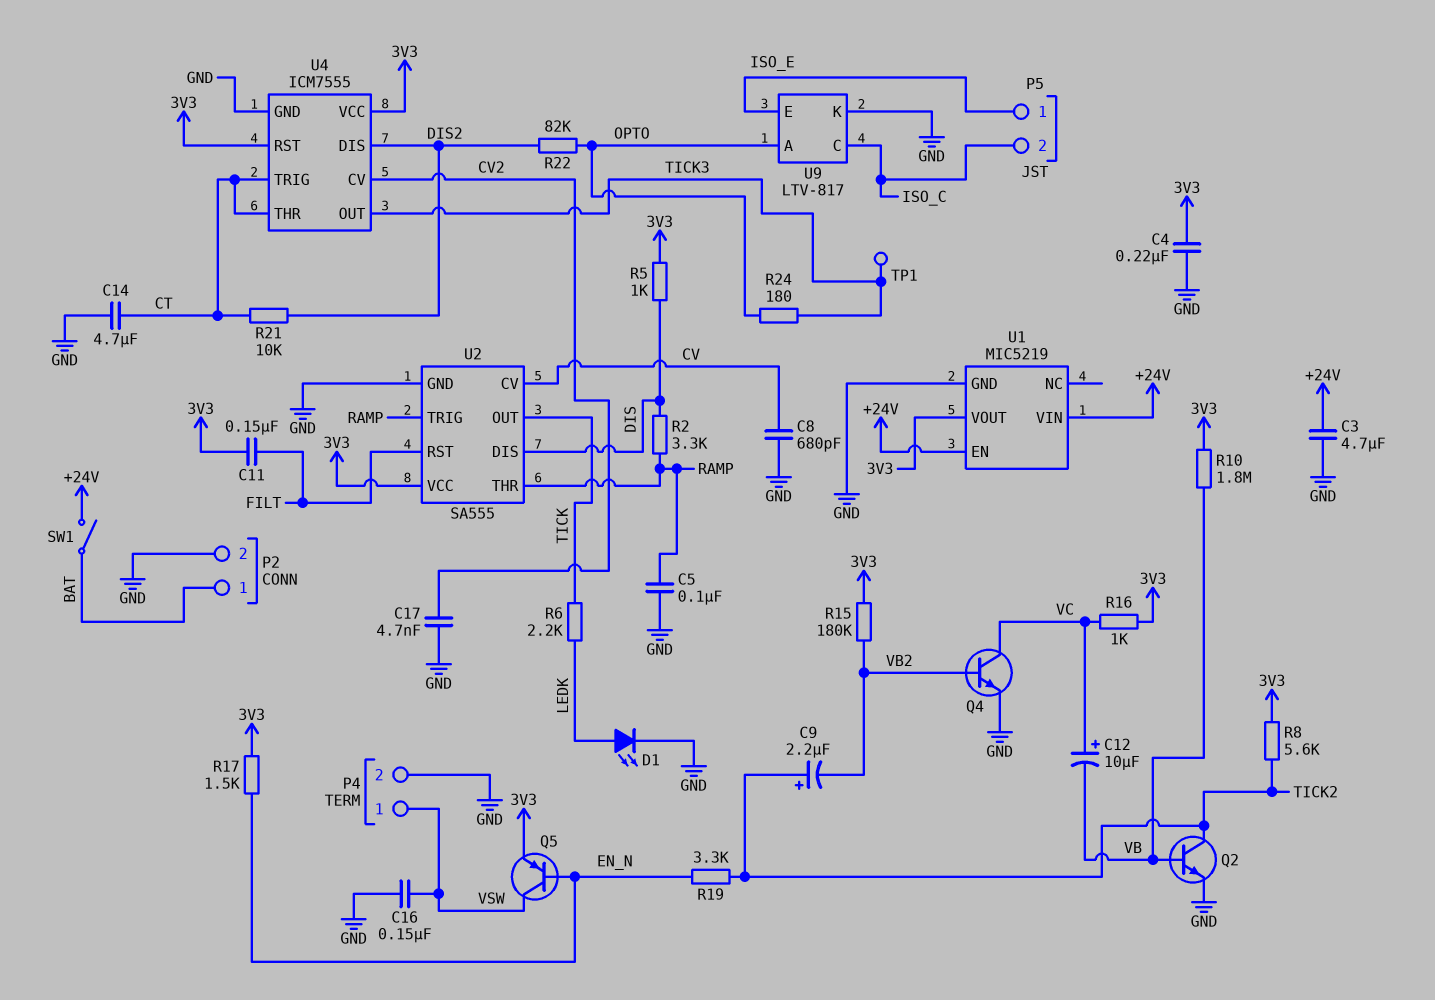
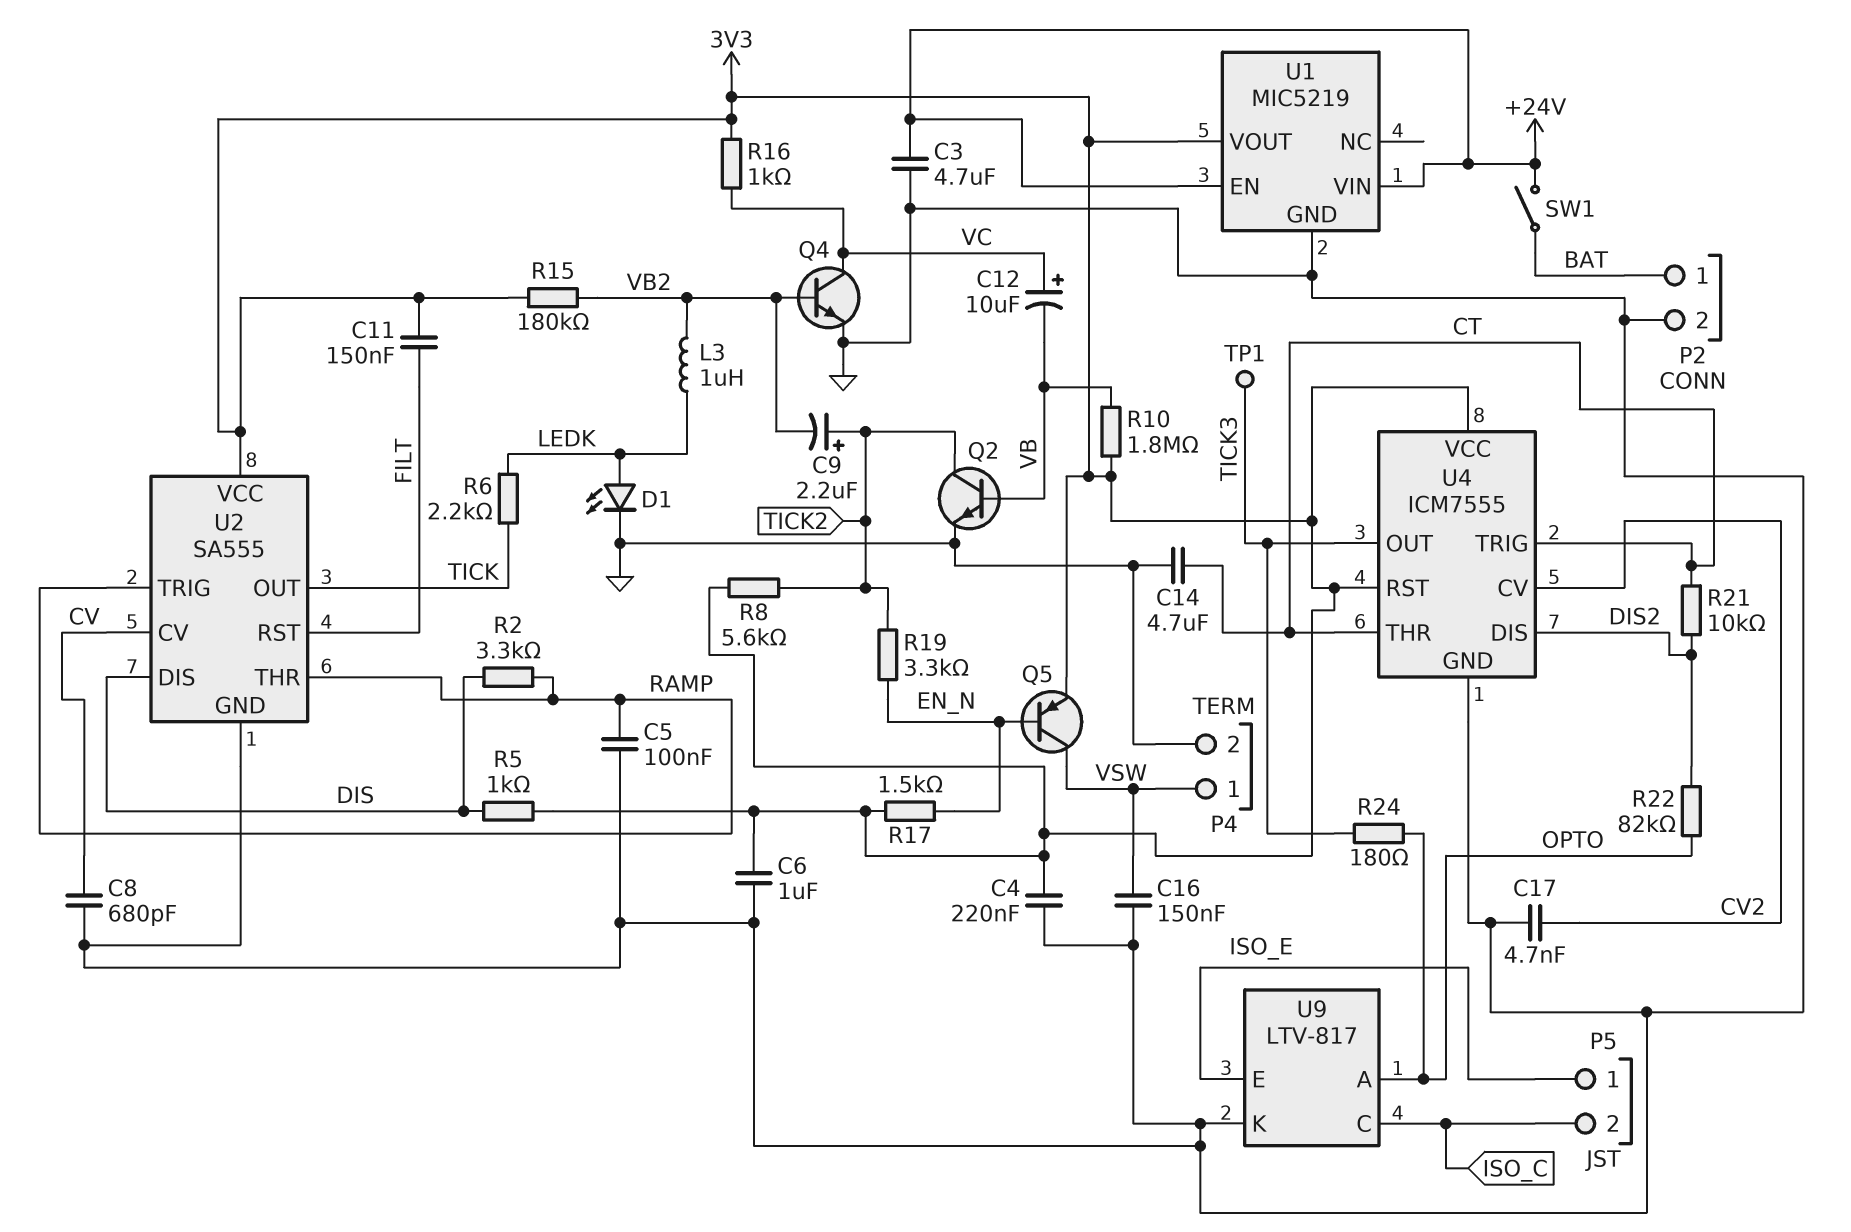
C6: none -> 1uF (3V3, GND)
L3: none -> 1uH (LEDK, VB2)

